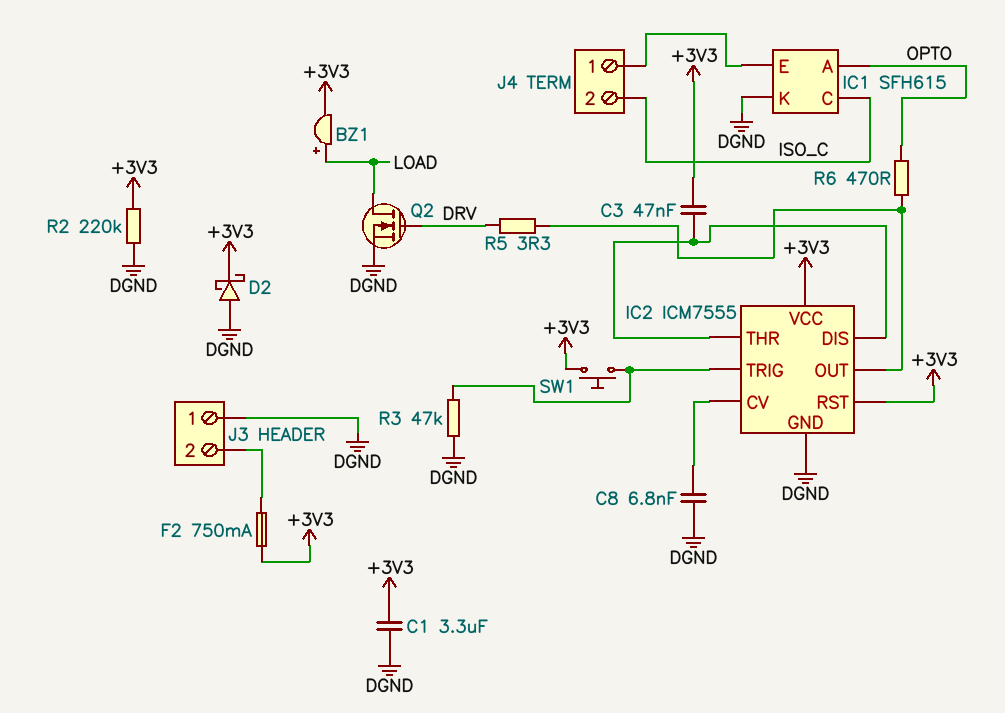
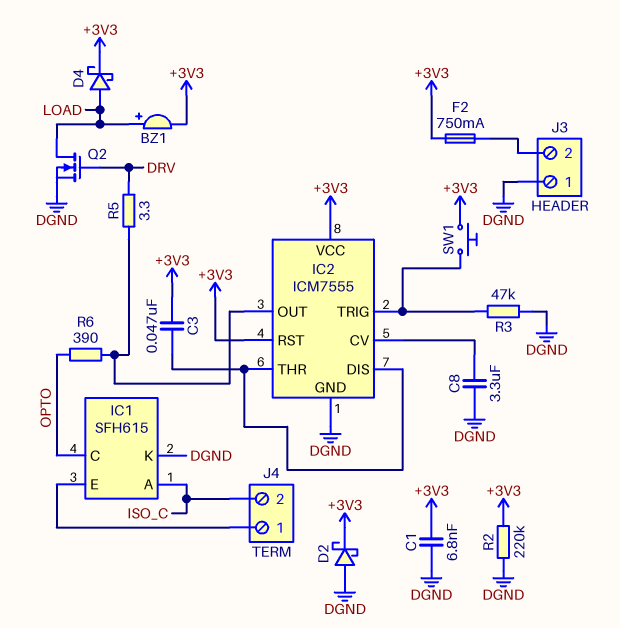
C1: 3.3uF (+3V3, DGND) -> 6.8nF (+3V3, DGND)
C8: 6.8nF (DGND, IC2/CV) -> 3.3uF (DGND, IC2/CV)
D4: none -> schottky (A LOAD, K +3V3)
IC1 pin A: OPTO -> ISO_C
IC1 pin C: ISO_C -> OPTO
R6: 470 (IC2/OUT, OPTO) -> 390 (IC2/OUT, OPTO)

